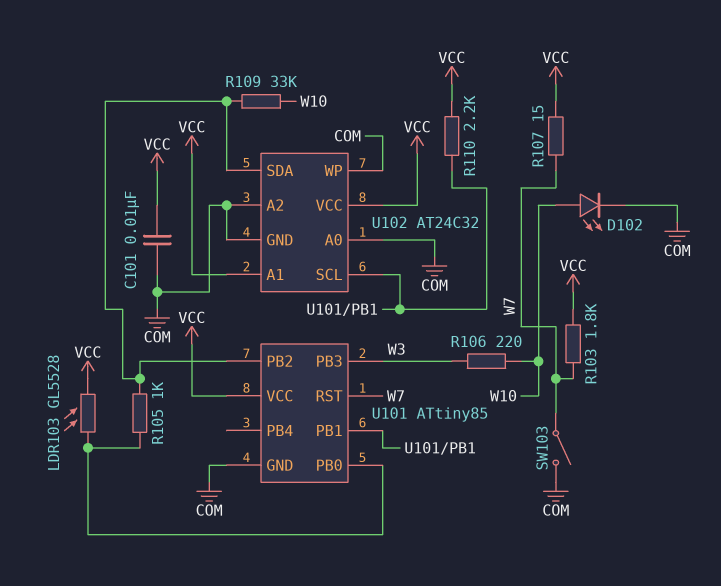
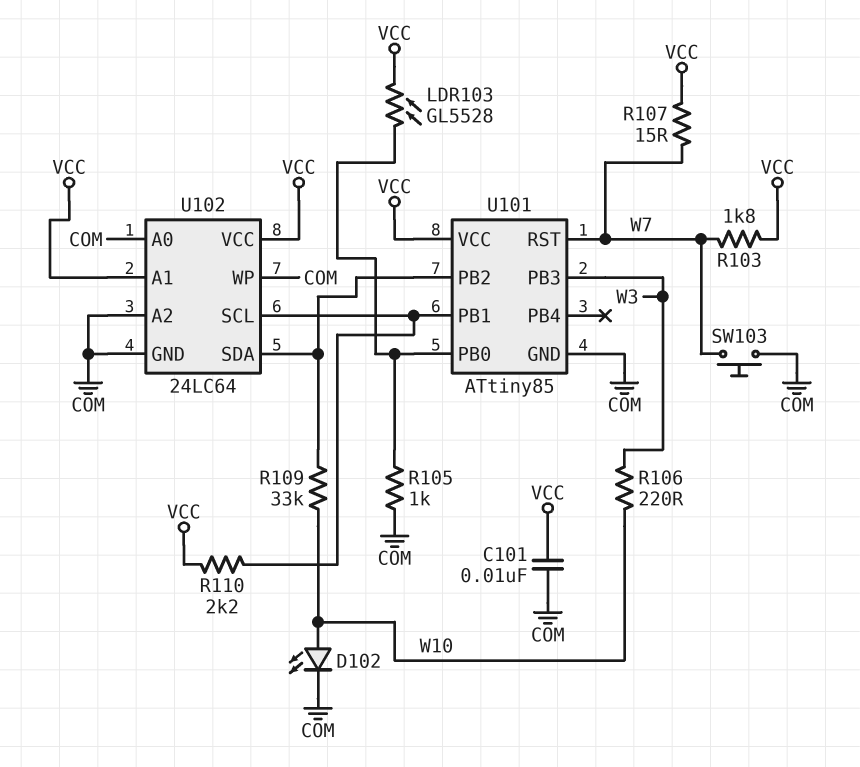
R105: 1k (U101/PB0, U101/PB2) -> 1k (COM, U101/PB0)
SW103: switch (COM, W7) -> button (COM, W7)
U102: AT24C32 -> 24LC64

